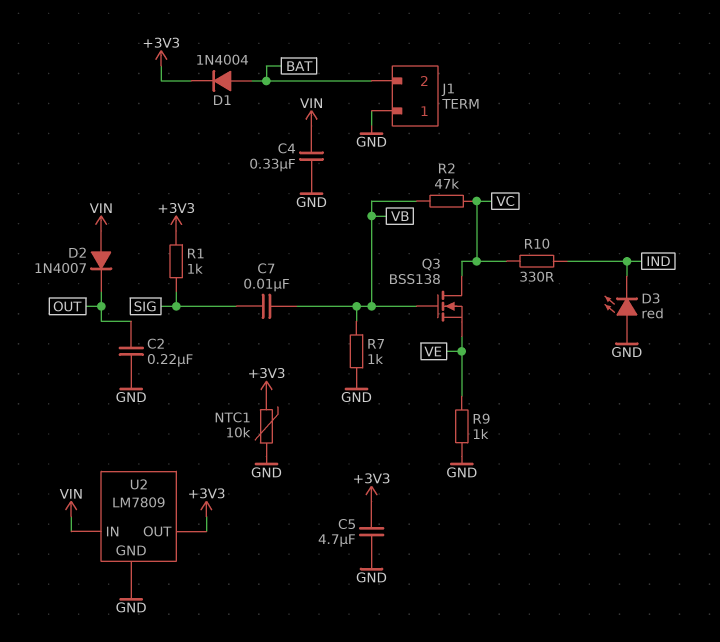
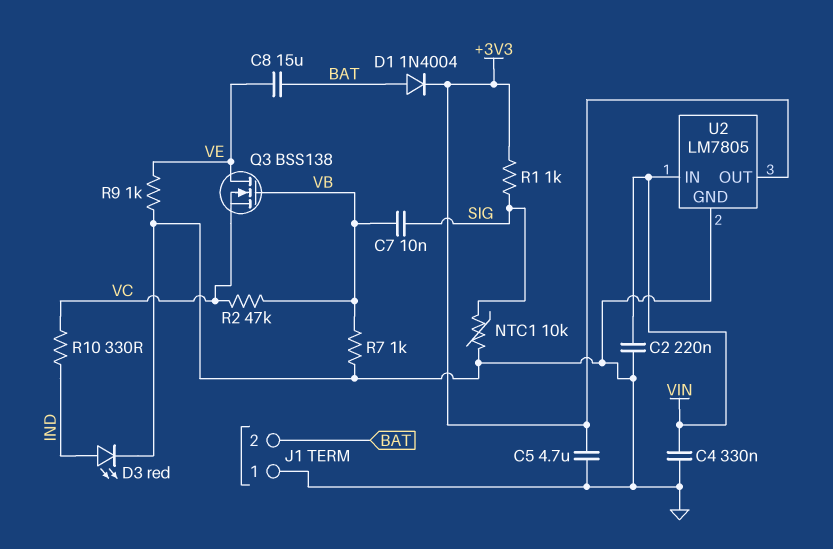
C2: 220nF (GND, OUT) -> 220nF (GND, VIN)
C8: none -> 15uF (BAT, VE)
D2: diode 1N4007 (A VIN, K OUT) -> none
D3: LED red (A GND, K IND) -> LED red (A IND, K GND)
NTC1: 10k (+3V3, GND) -> 10k (GND, SIG)
Q3: NMOS BSS138 (G VB, D VC, S VE) -> NMOS BSS138 (G VB, D VE, S VC)
U2: LM7809 -> LM7805

